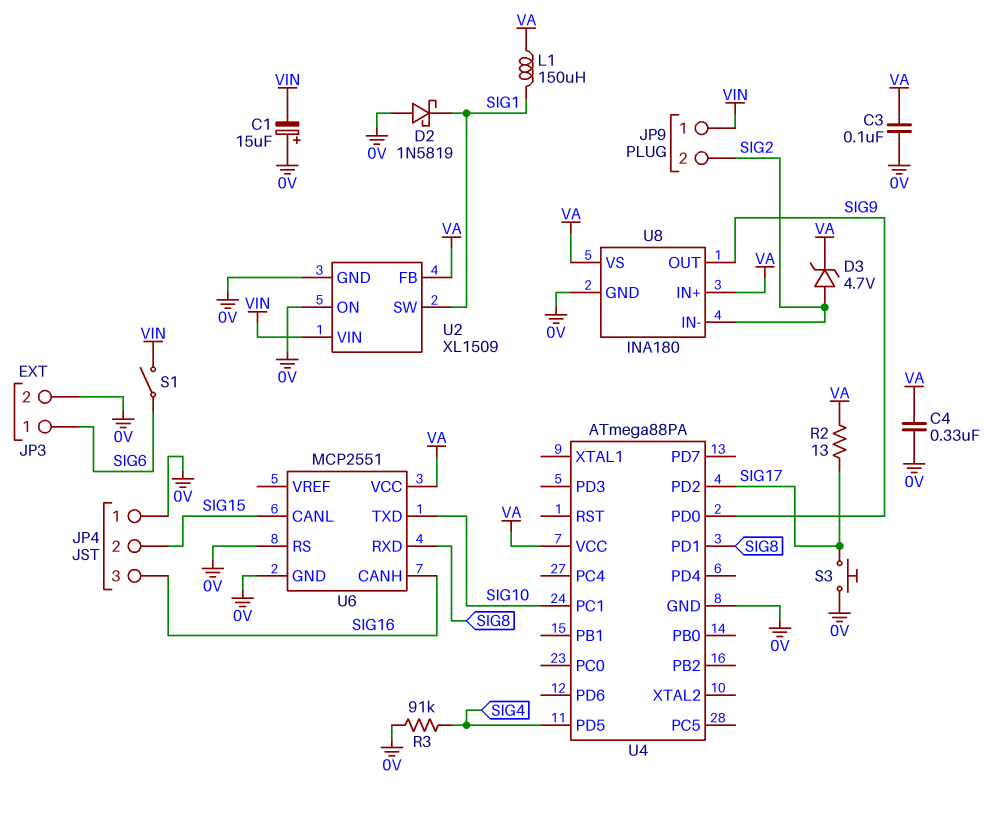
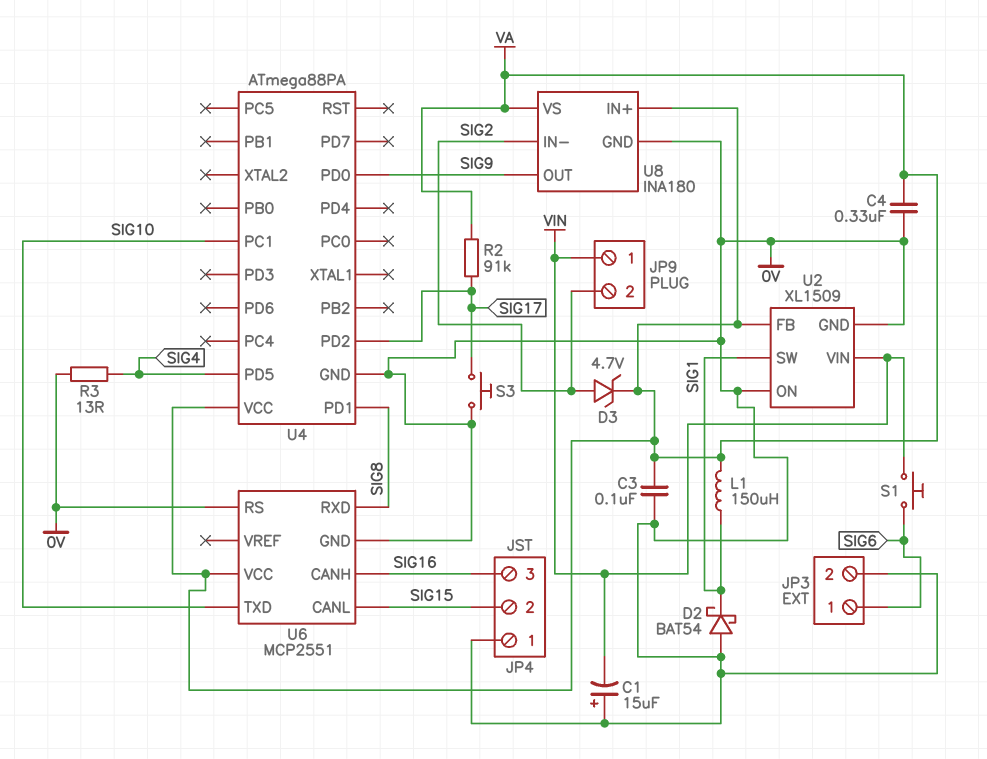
D2: schottky 1N5819 (A 0V, K SIG1) -> schottky BAT54 (A 0V, K SIG1)
R2: 13 (SIG17, VA) -> 91k (SIG17, VA)
R3: 91k (0V, SIG4) -> 13 (0V, SIG4)
S1: switch (SIG6, VIN) -> button (SIG6, VIN)

